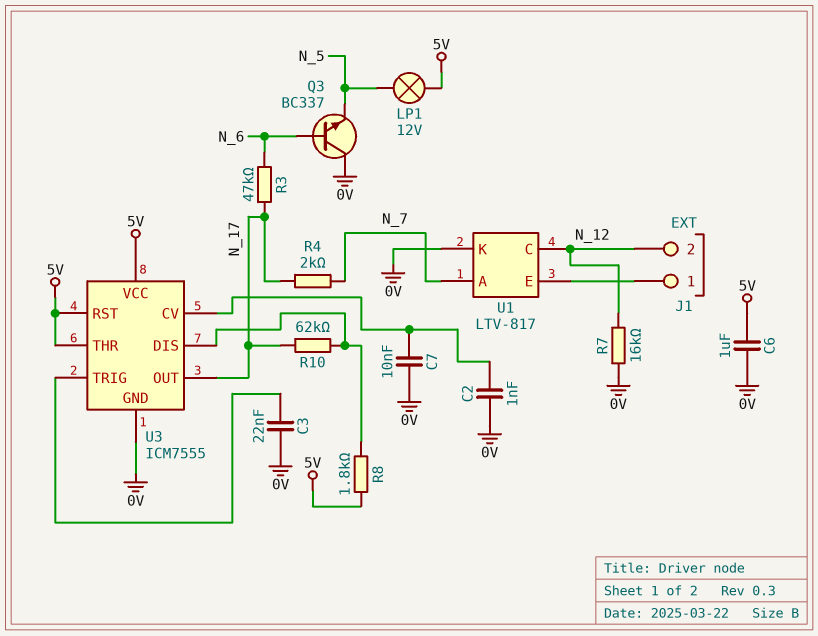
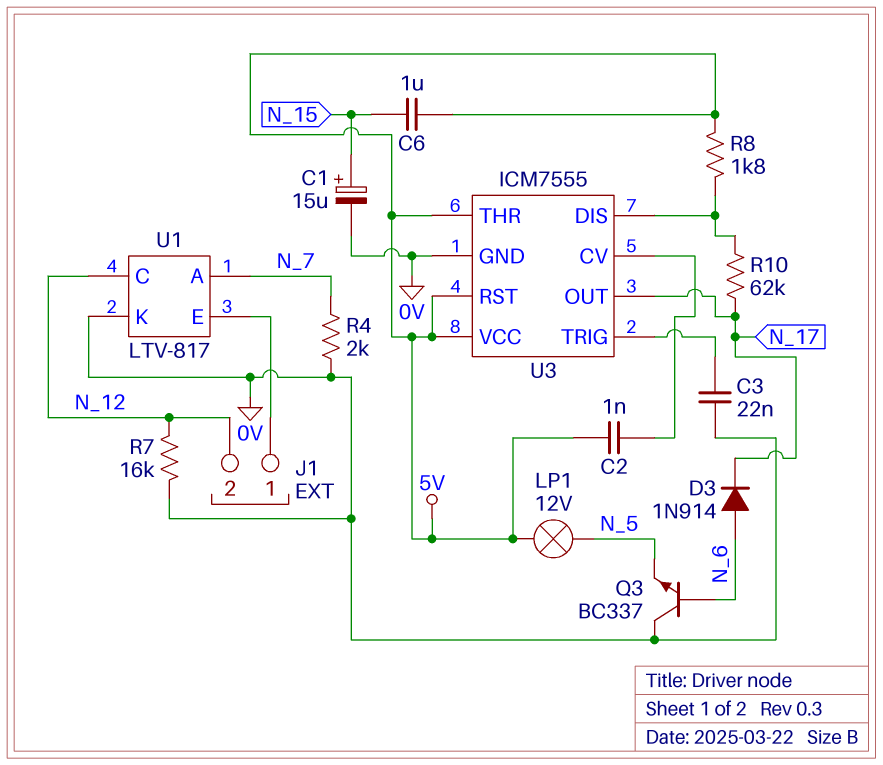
C1: none -> 15uF (plus N_15, minus 0V)
C2: 1nF (0V, U3/CV) -> 1nF (5V, U3/CV)
C6: 1uF (0V, 5V) -> 1uF (5V, N_15)
C7: 10nF (0V, U3/CV) -> none
D3: none -> diode 1N914 (A N_6, K N_17)
R3: 47k (N_6, N_17) -> none
R4: 2k (N_7, N_17) -> 2k (0V, N_7)

